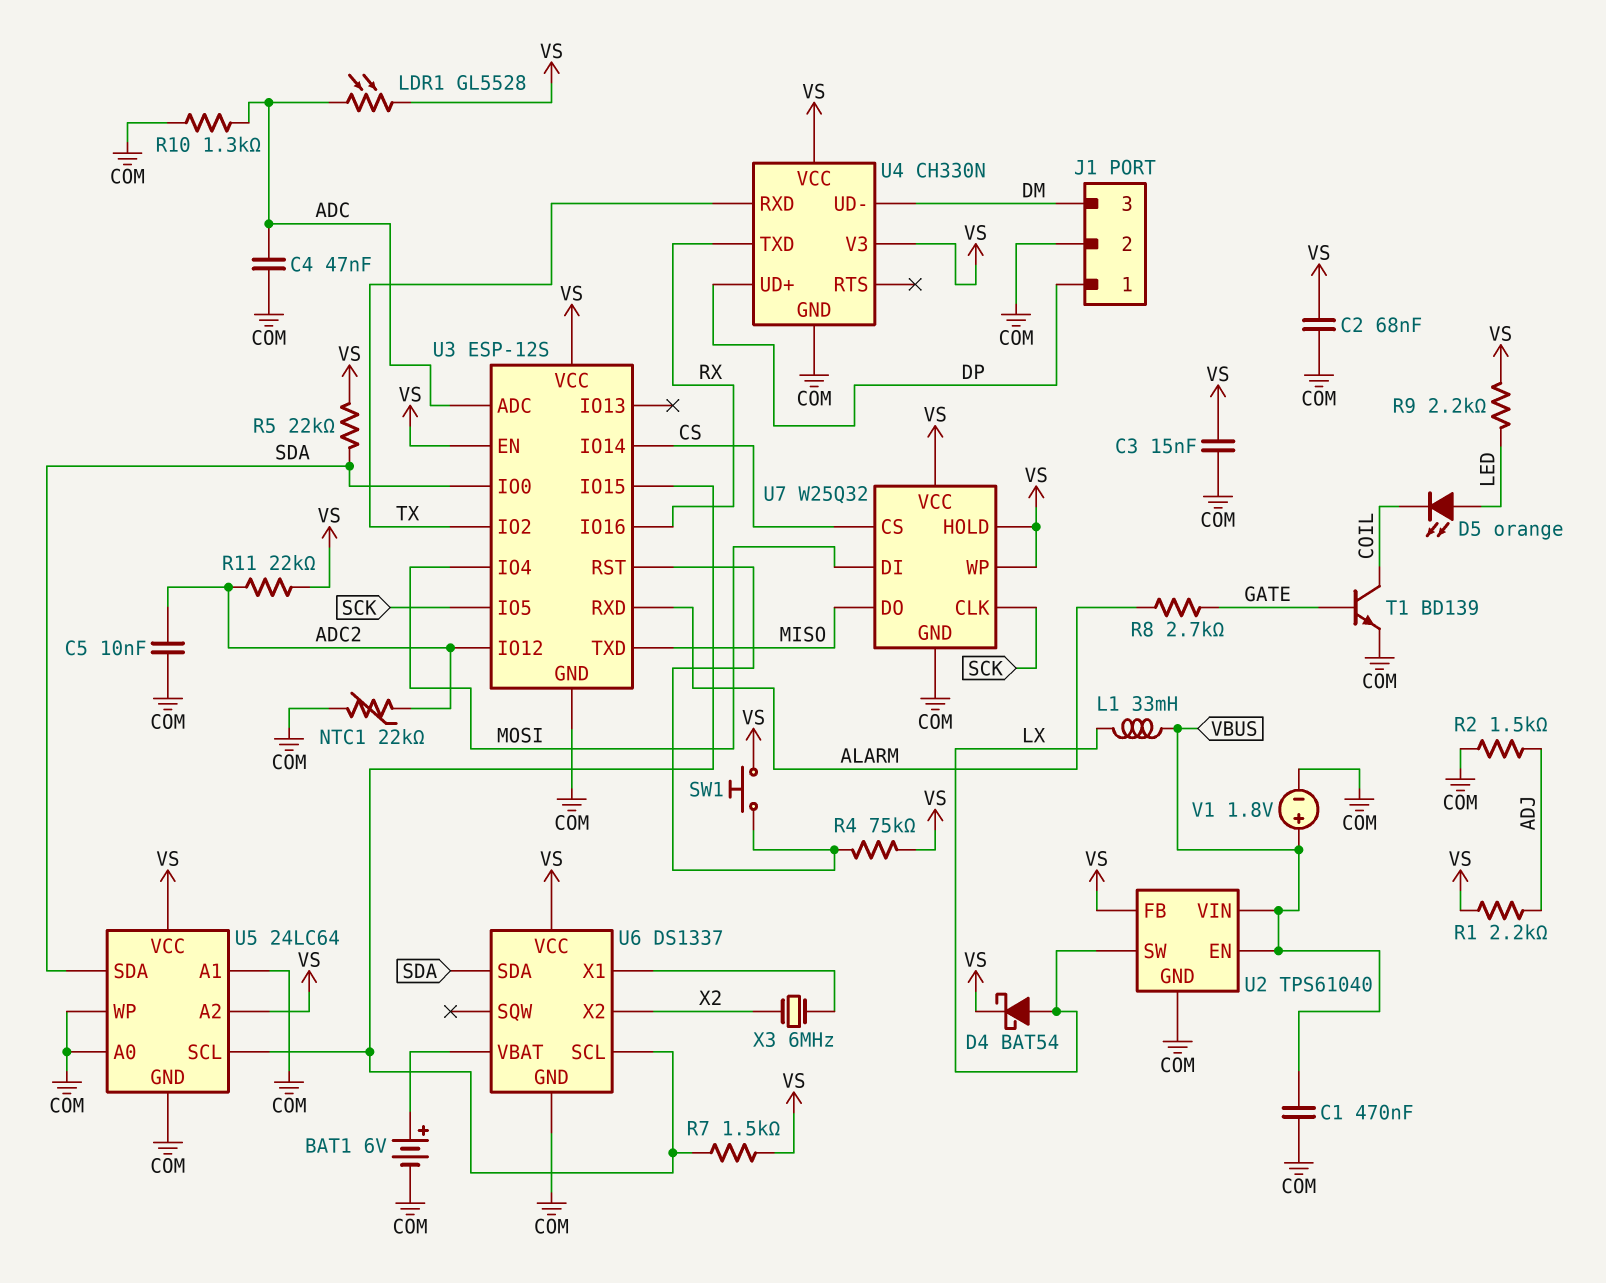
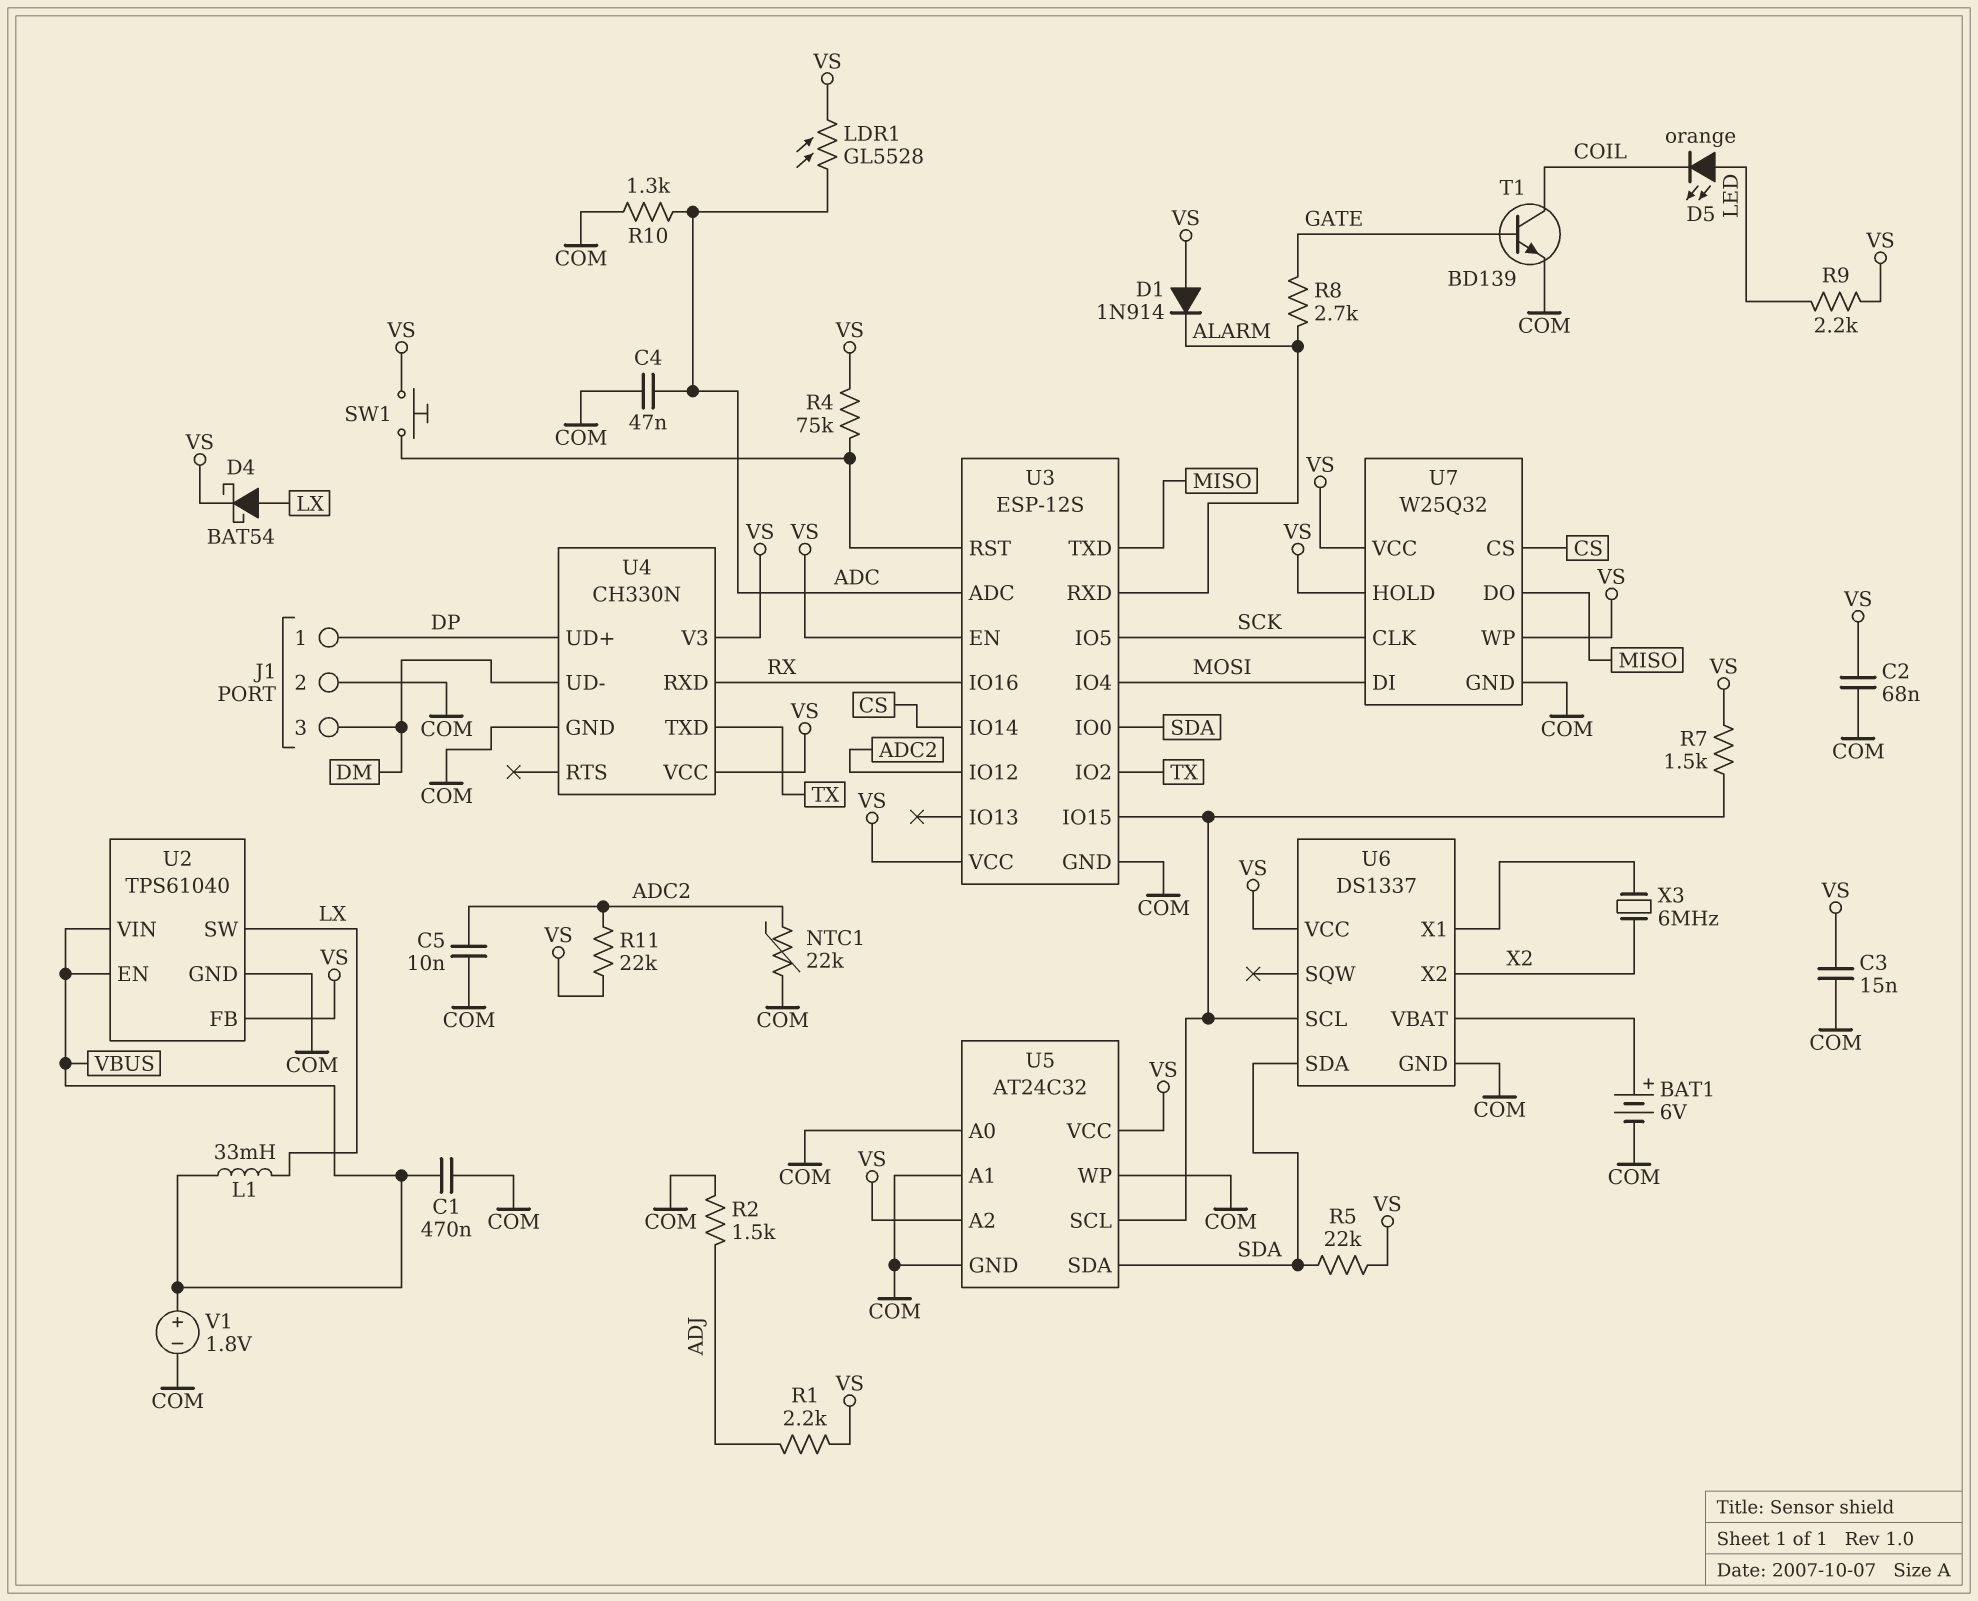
D1: none -> diode 1N914 (A VS, K ALARM)
U4 pin RXD: TX -> RX
U4 pin TXD: RX -> TX
U5: 24LC64 -> AT24C32

